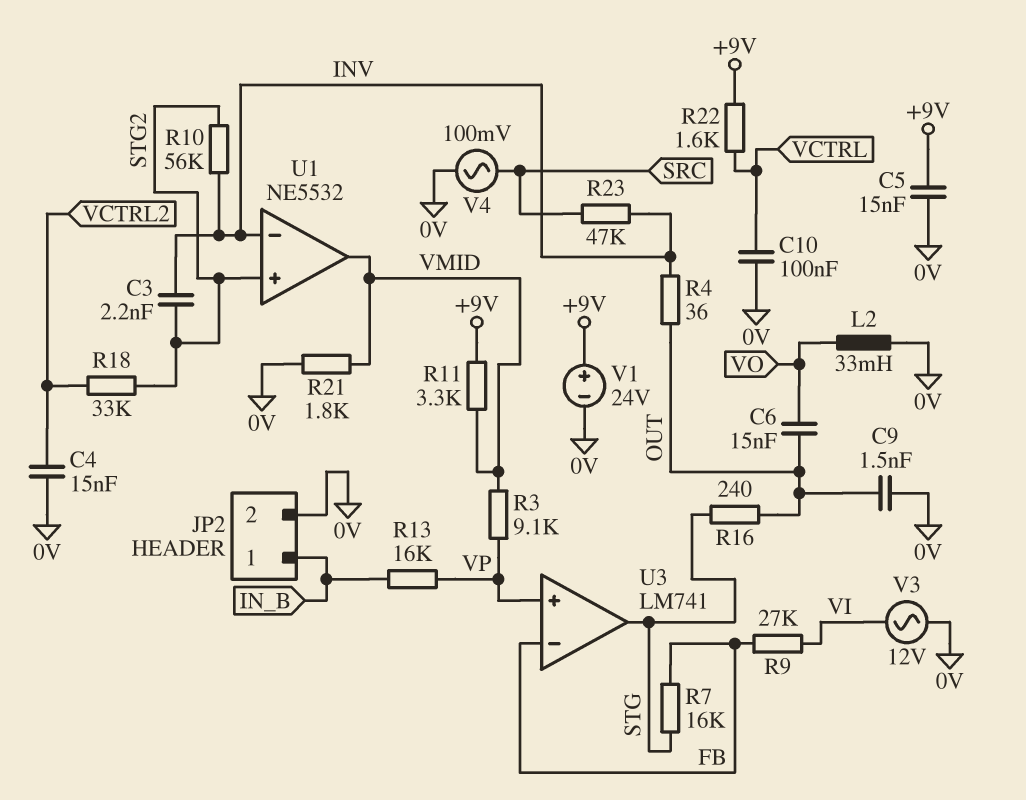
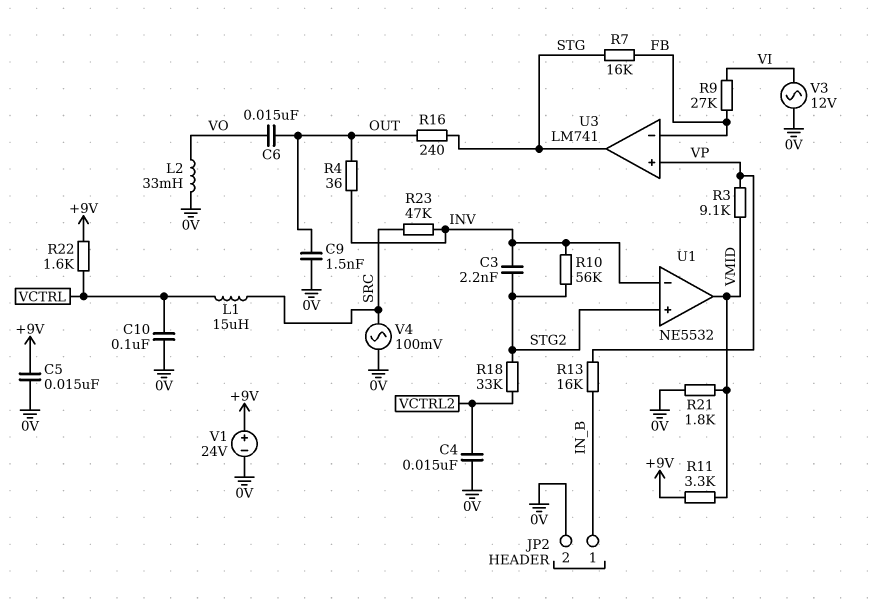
L1: none -> 15uH (SRC, VCTRL)

